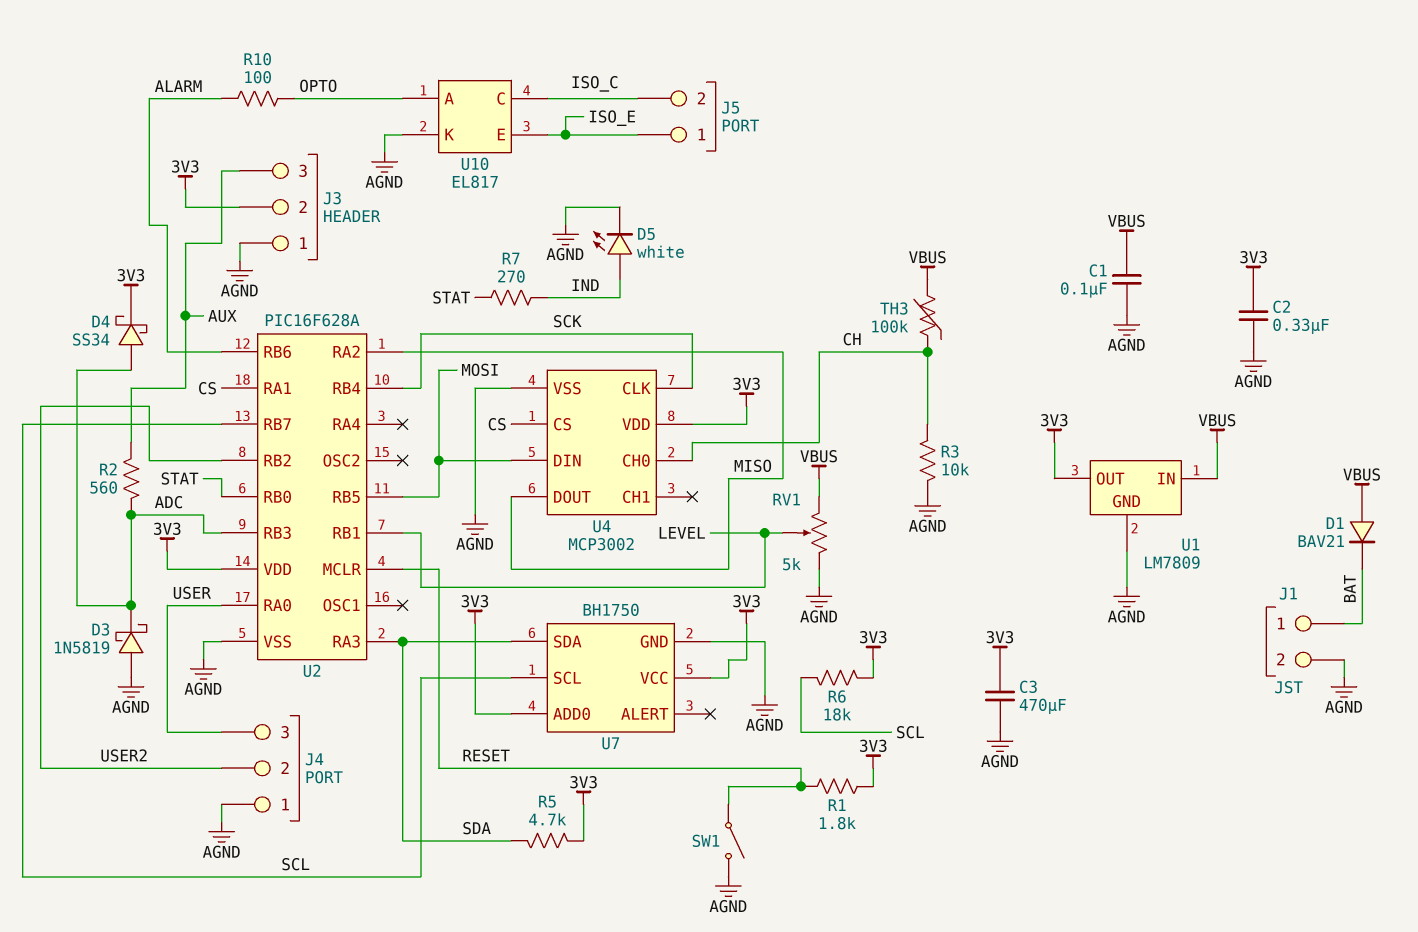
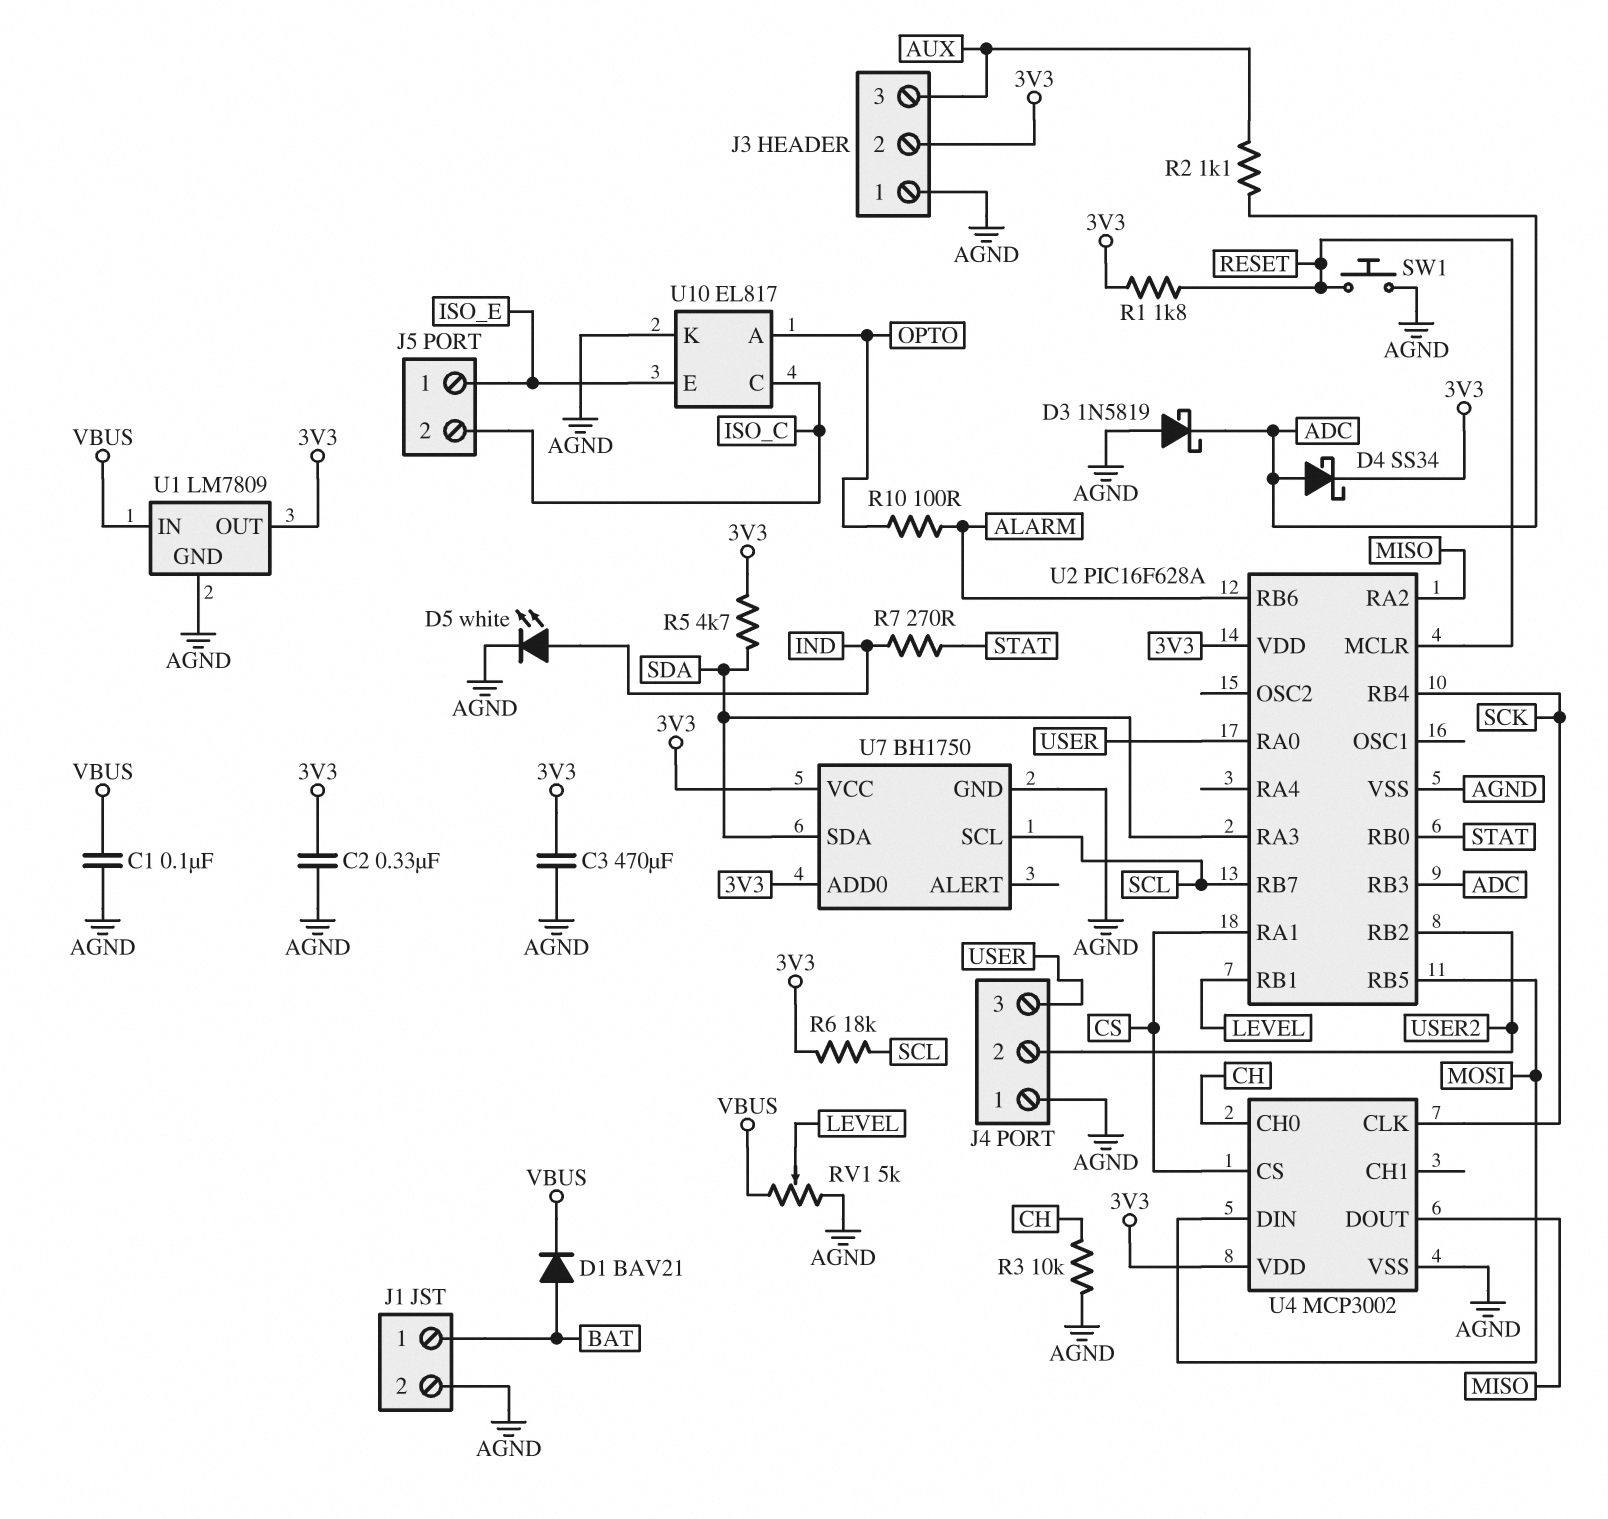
D1: diode BAV21 (A VBUS, K BAT) -> diode BAV21 (A BAT, K VBUS)
R2: 560 (ADC, AUX) -> 1.1k (ADC, AUX)
SW1: switch (AGND, RESET) -> button (AGND, RESET)
TH3: 100k (CH, VBUS) -> none

